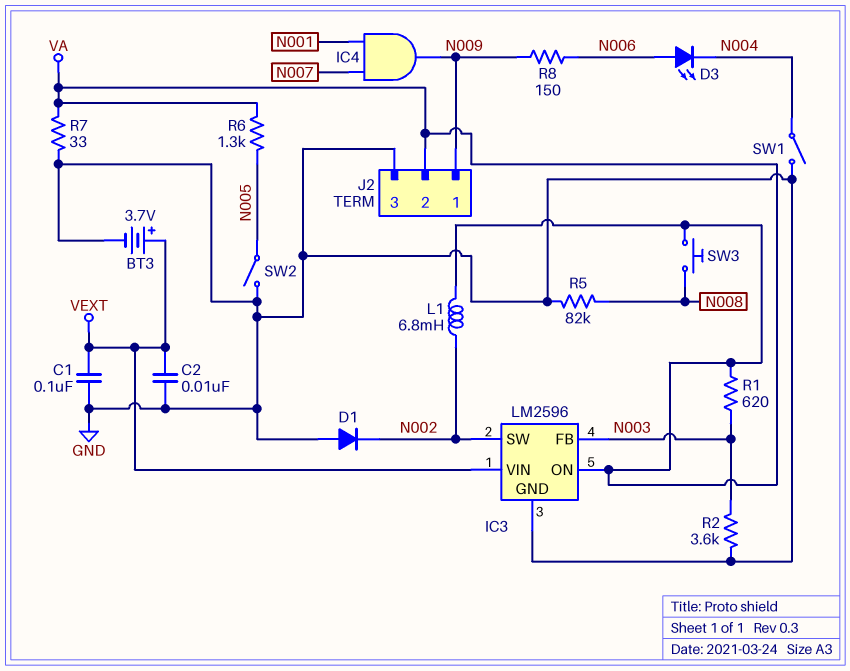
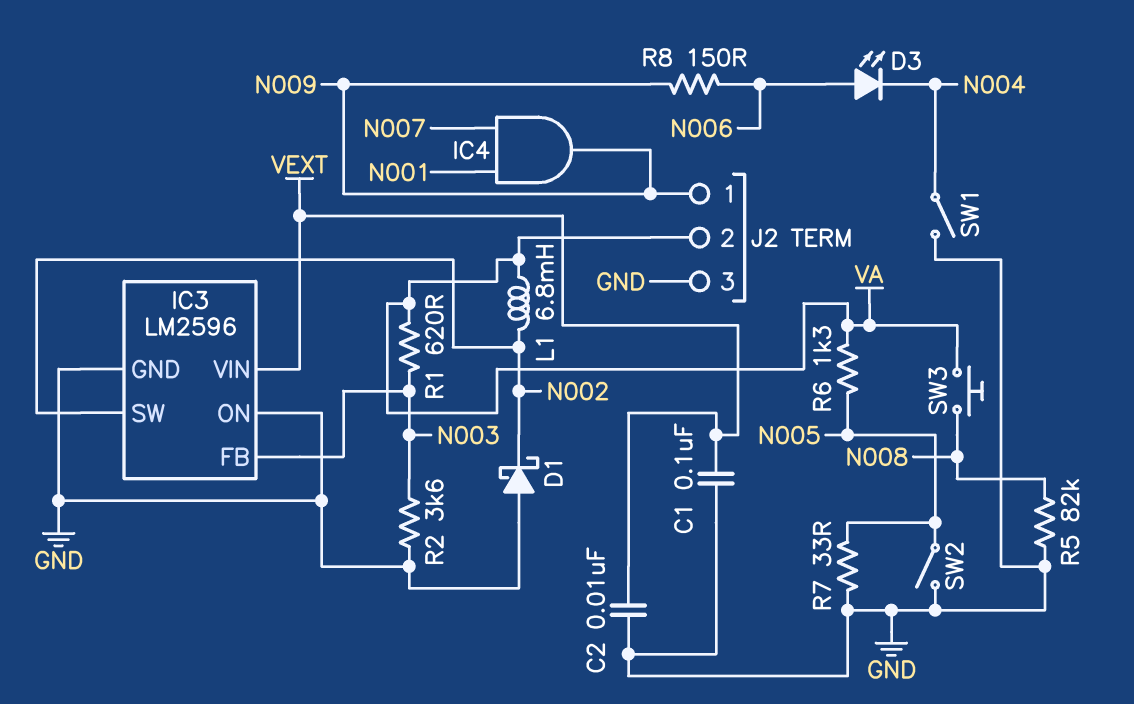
BT3: 3.7V (plus VEXT, minus GND) -> none
D1: diode (A GND, K N002) -> schottky (A GND, K N002)
IC3 pin ON: VA -> GND
R7: 33 (GND, VA) -> 33 (GND, N005)

